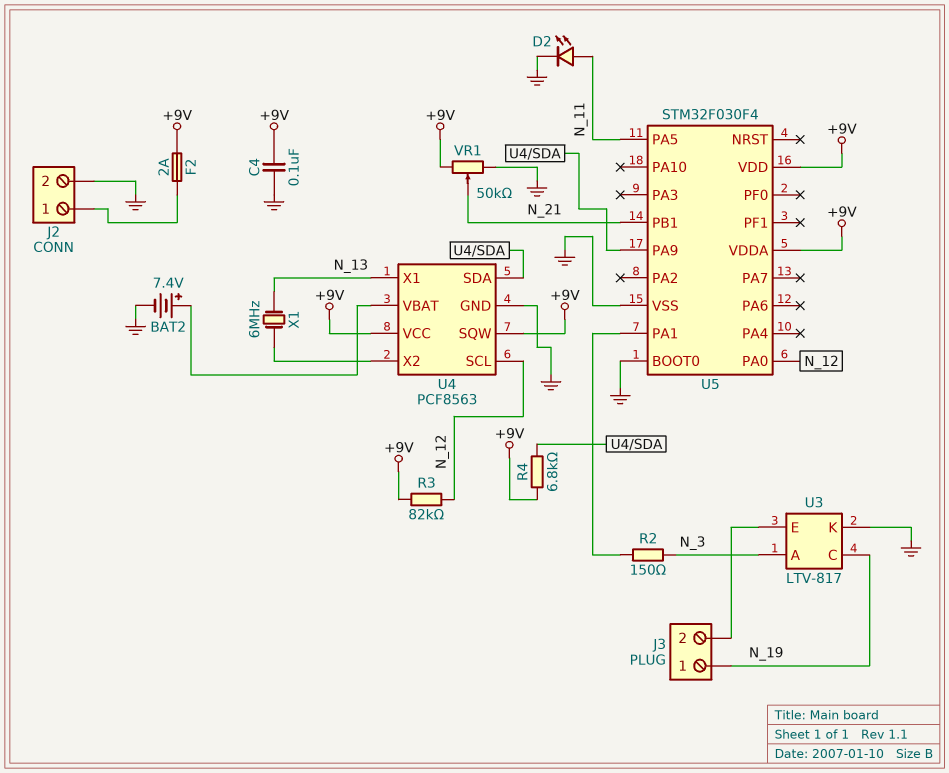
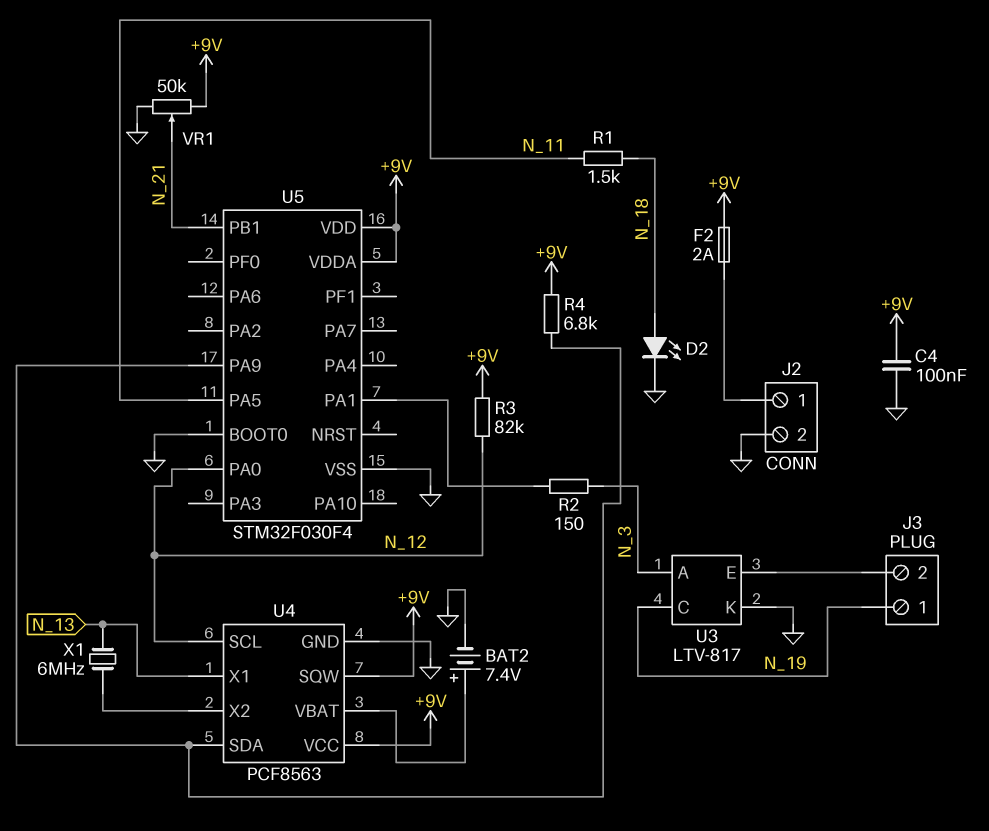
D2: LED (A N_11, K GND) -> LED (A N_18, K GND)
R1: none -> 1.5k (N_11, N_18)

